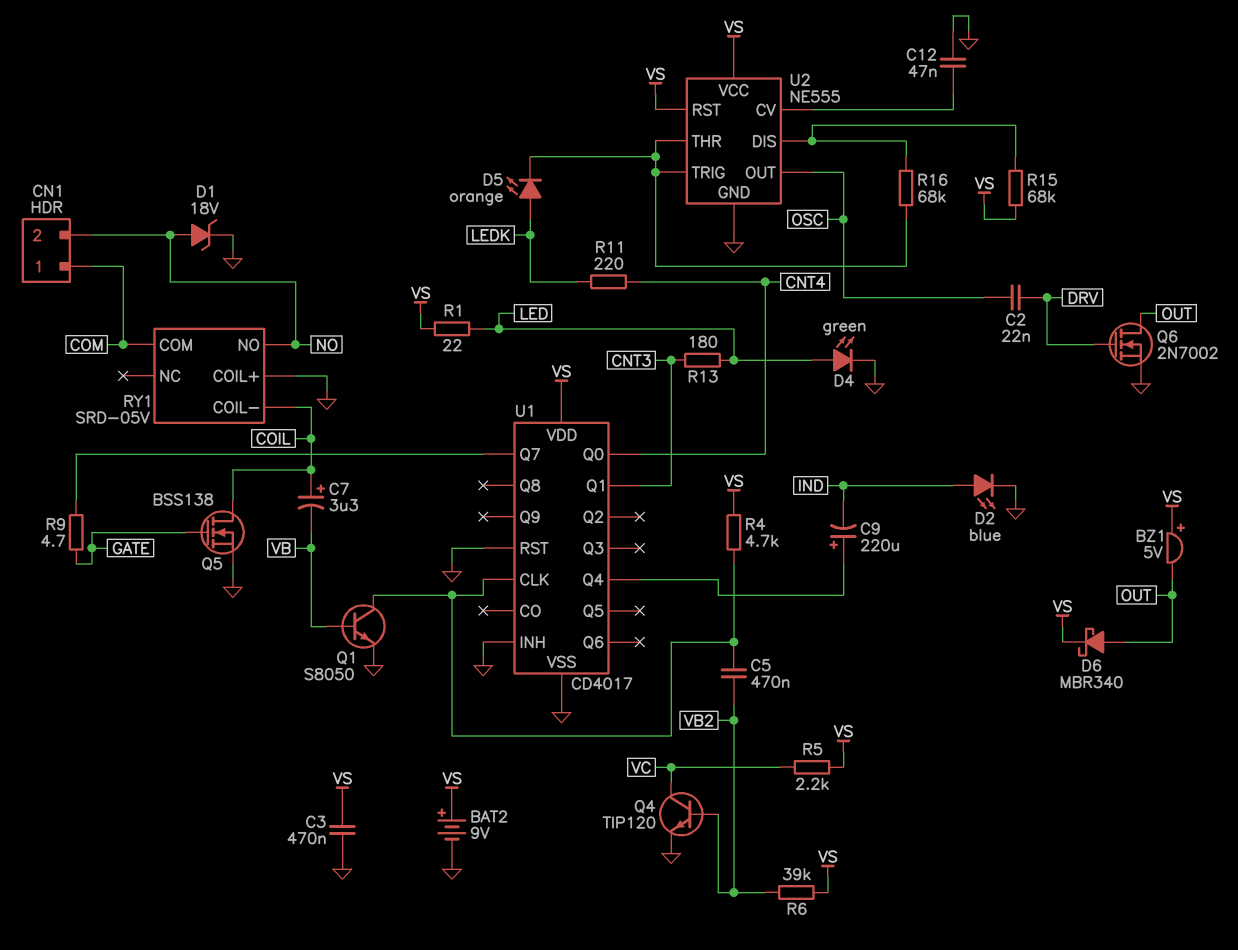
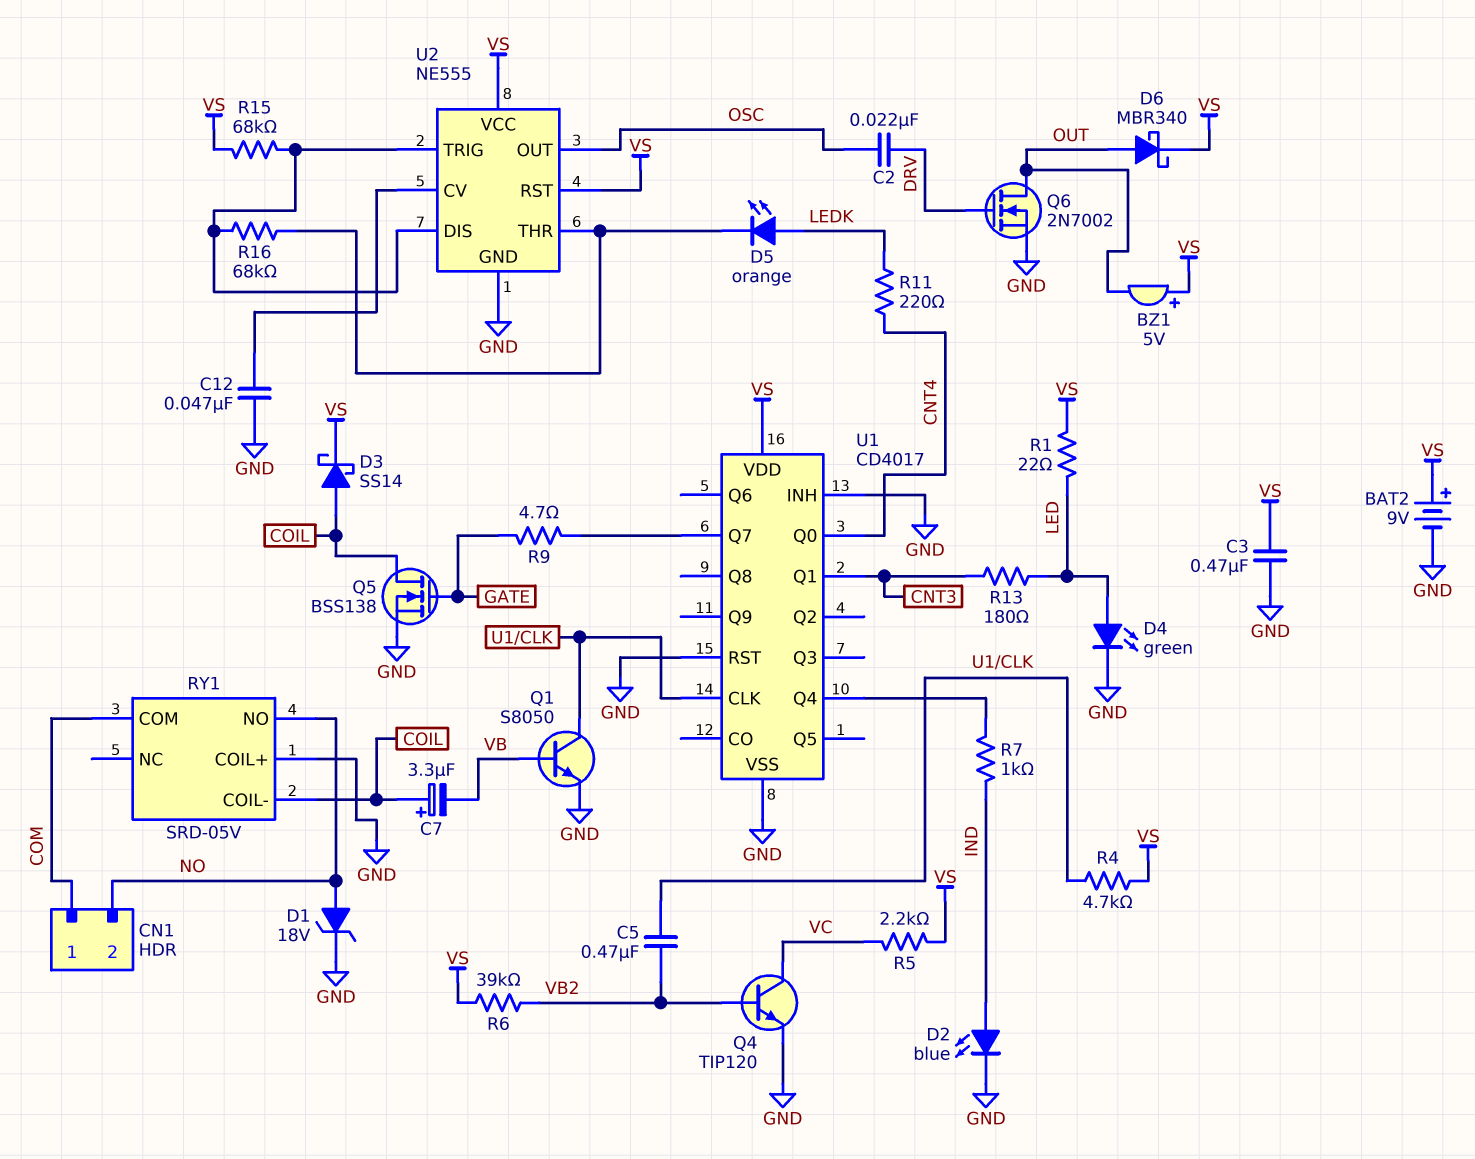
C9: 220uF (plus U1/Q4, minus IND) -> none
D3: none -> schottky SS14 (A COIL, K VS)
R7: none -> 1k (IND, U1/Q4)
U2 pin TRIG: U2/THR -> U2/DIS

